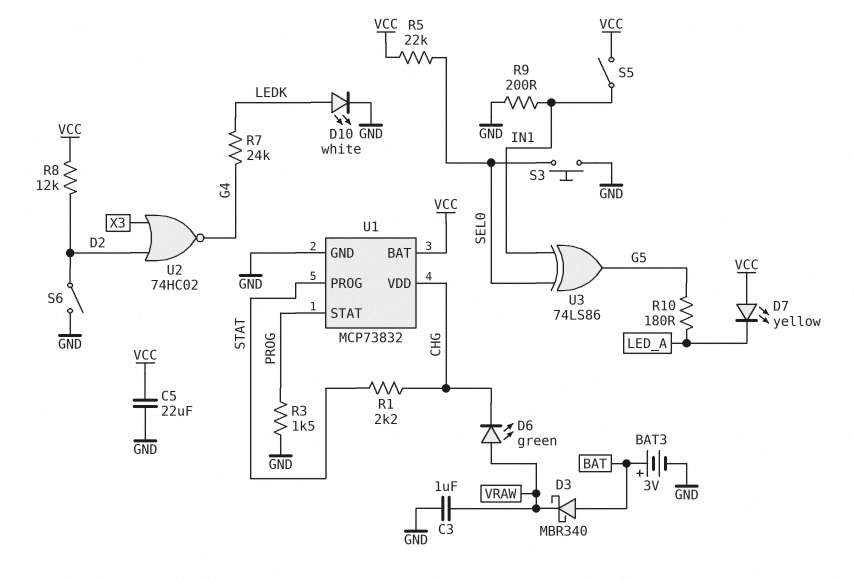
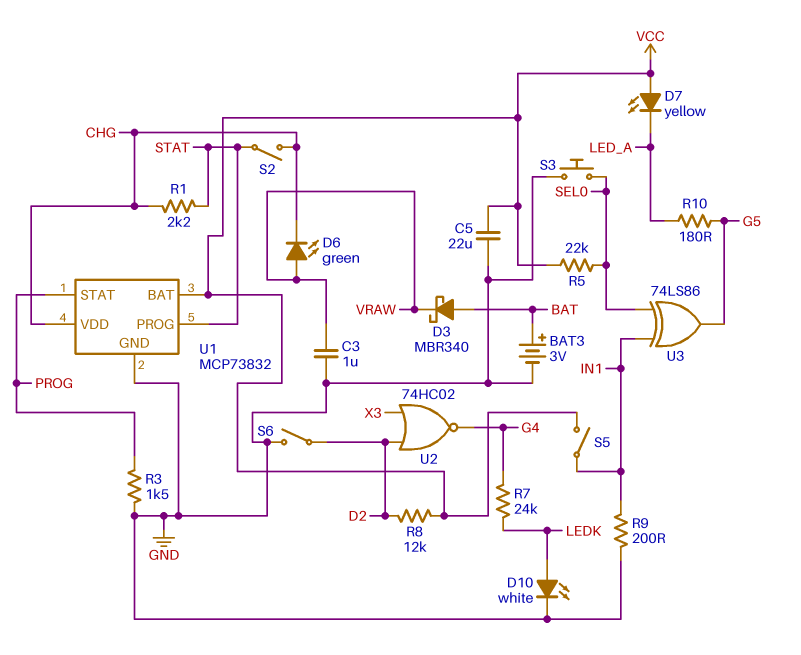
S2: none -> switch (CHG, STAT)

